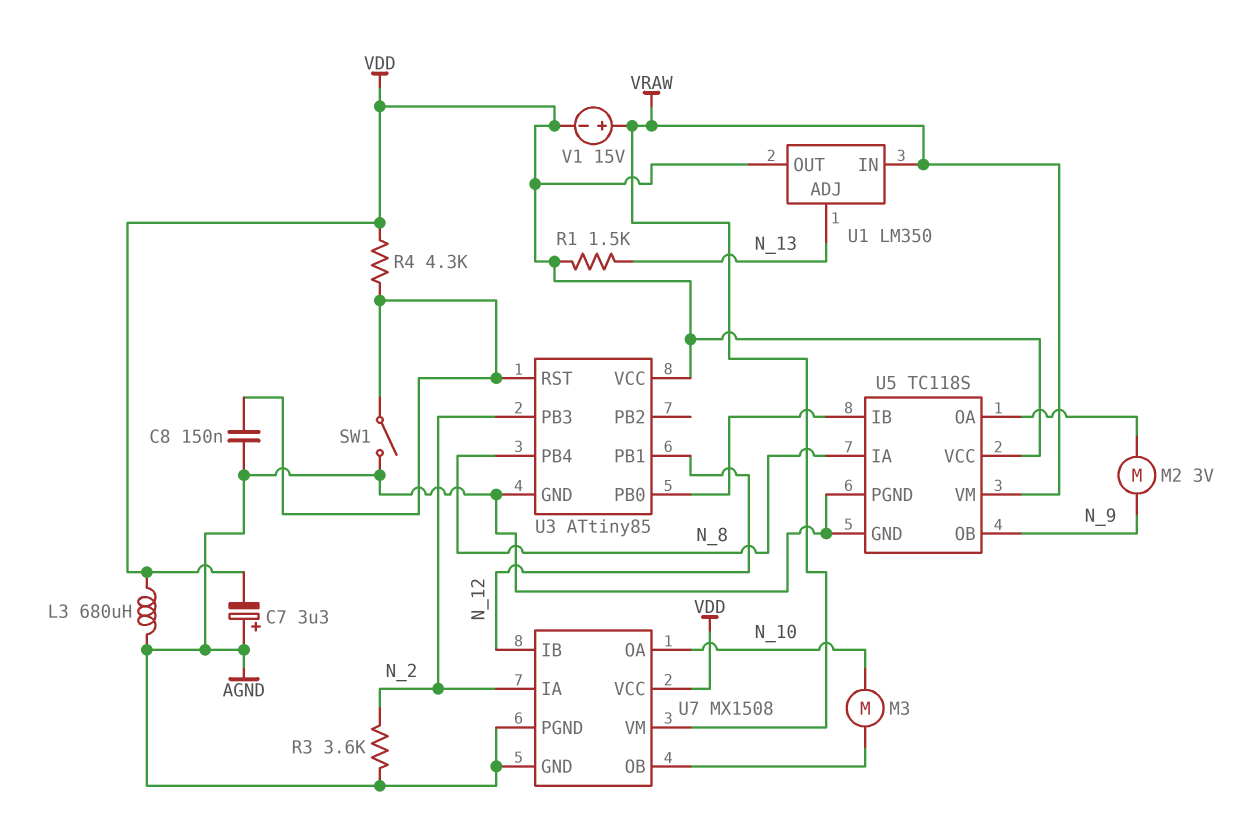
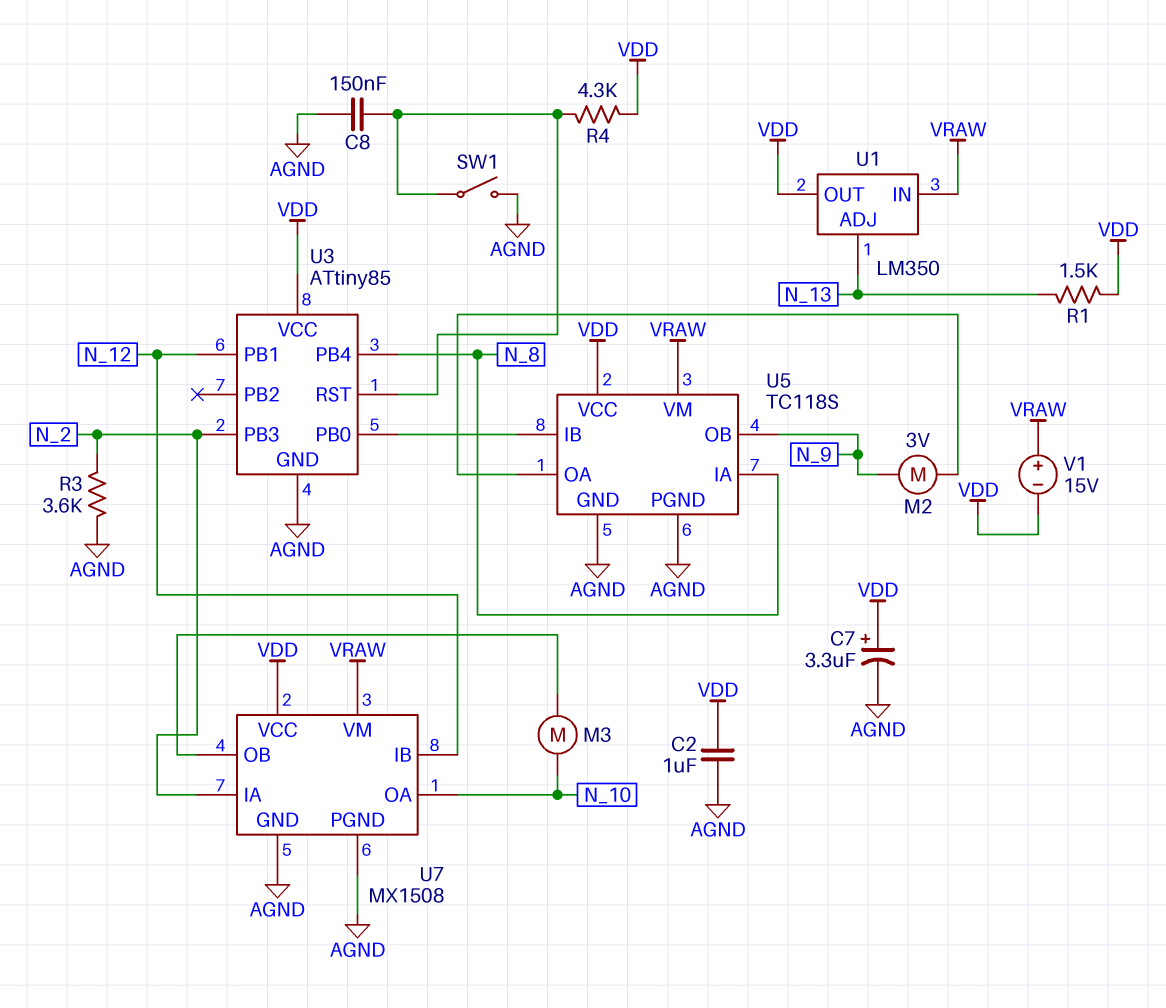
C2: none -> 1uF (AGND, VDD)
C7: 3.3uF (plus AGND, minus VDD) -> 3.3uF (plus VDD, minus AGND)
L3: 680uH (AGND, VDD) -> none

